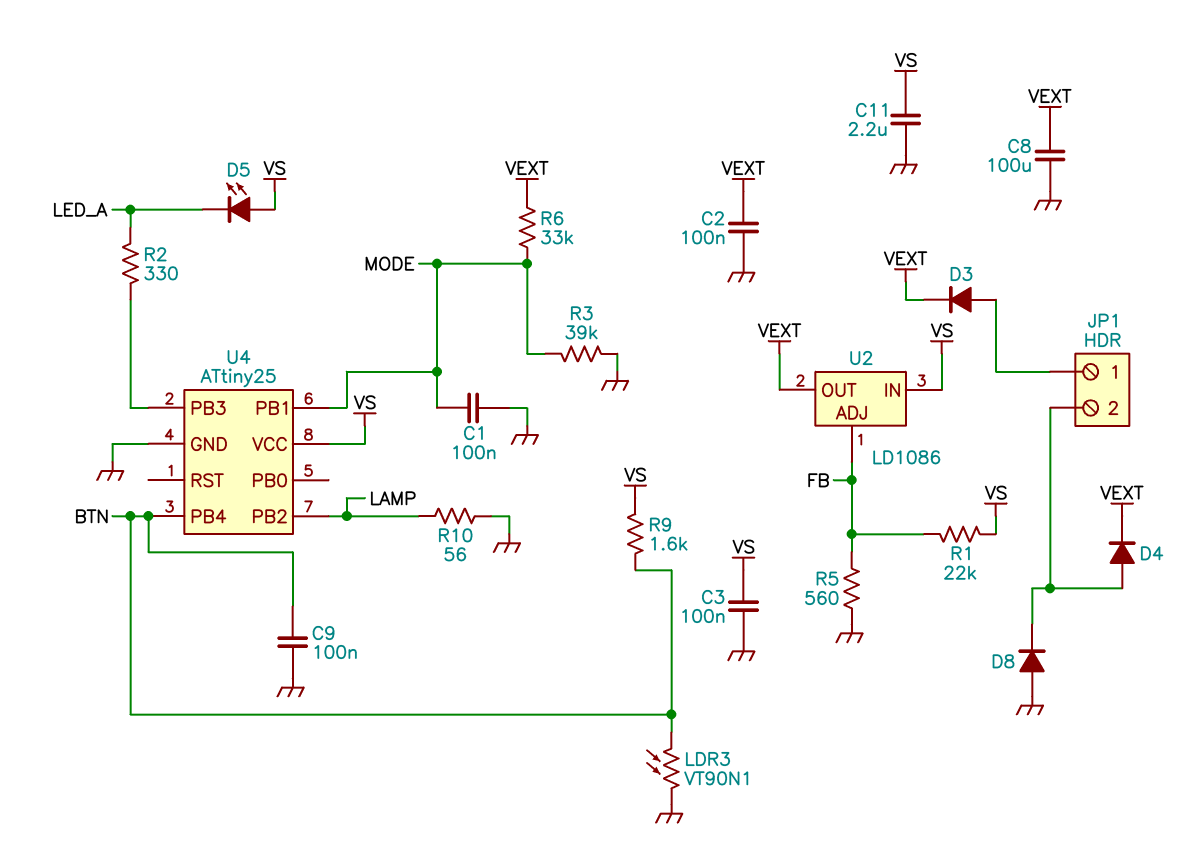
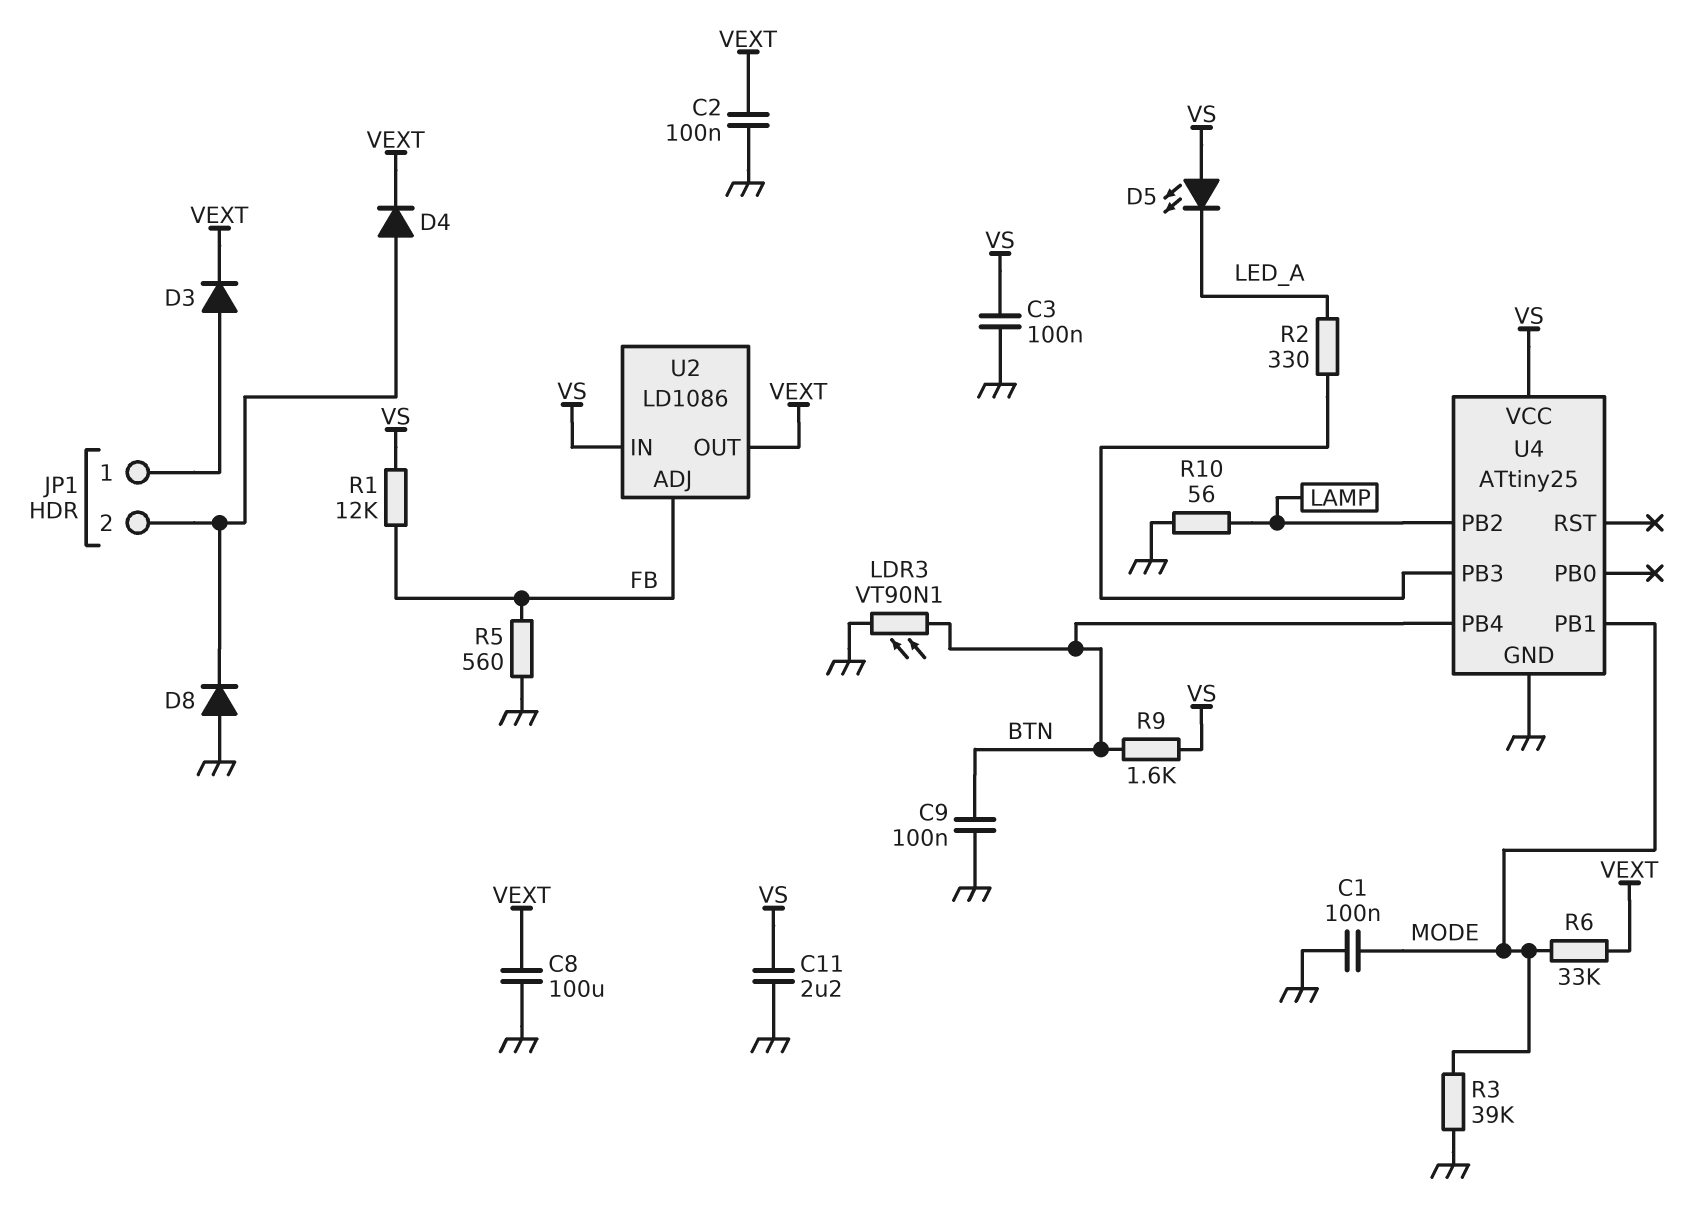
R1: 22k (FB, VS) -> 12k (FB, VS)

